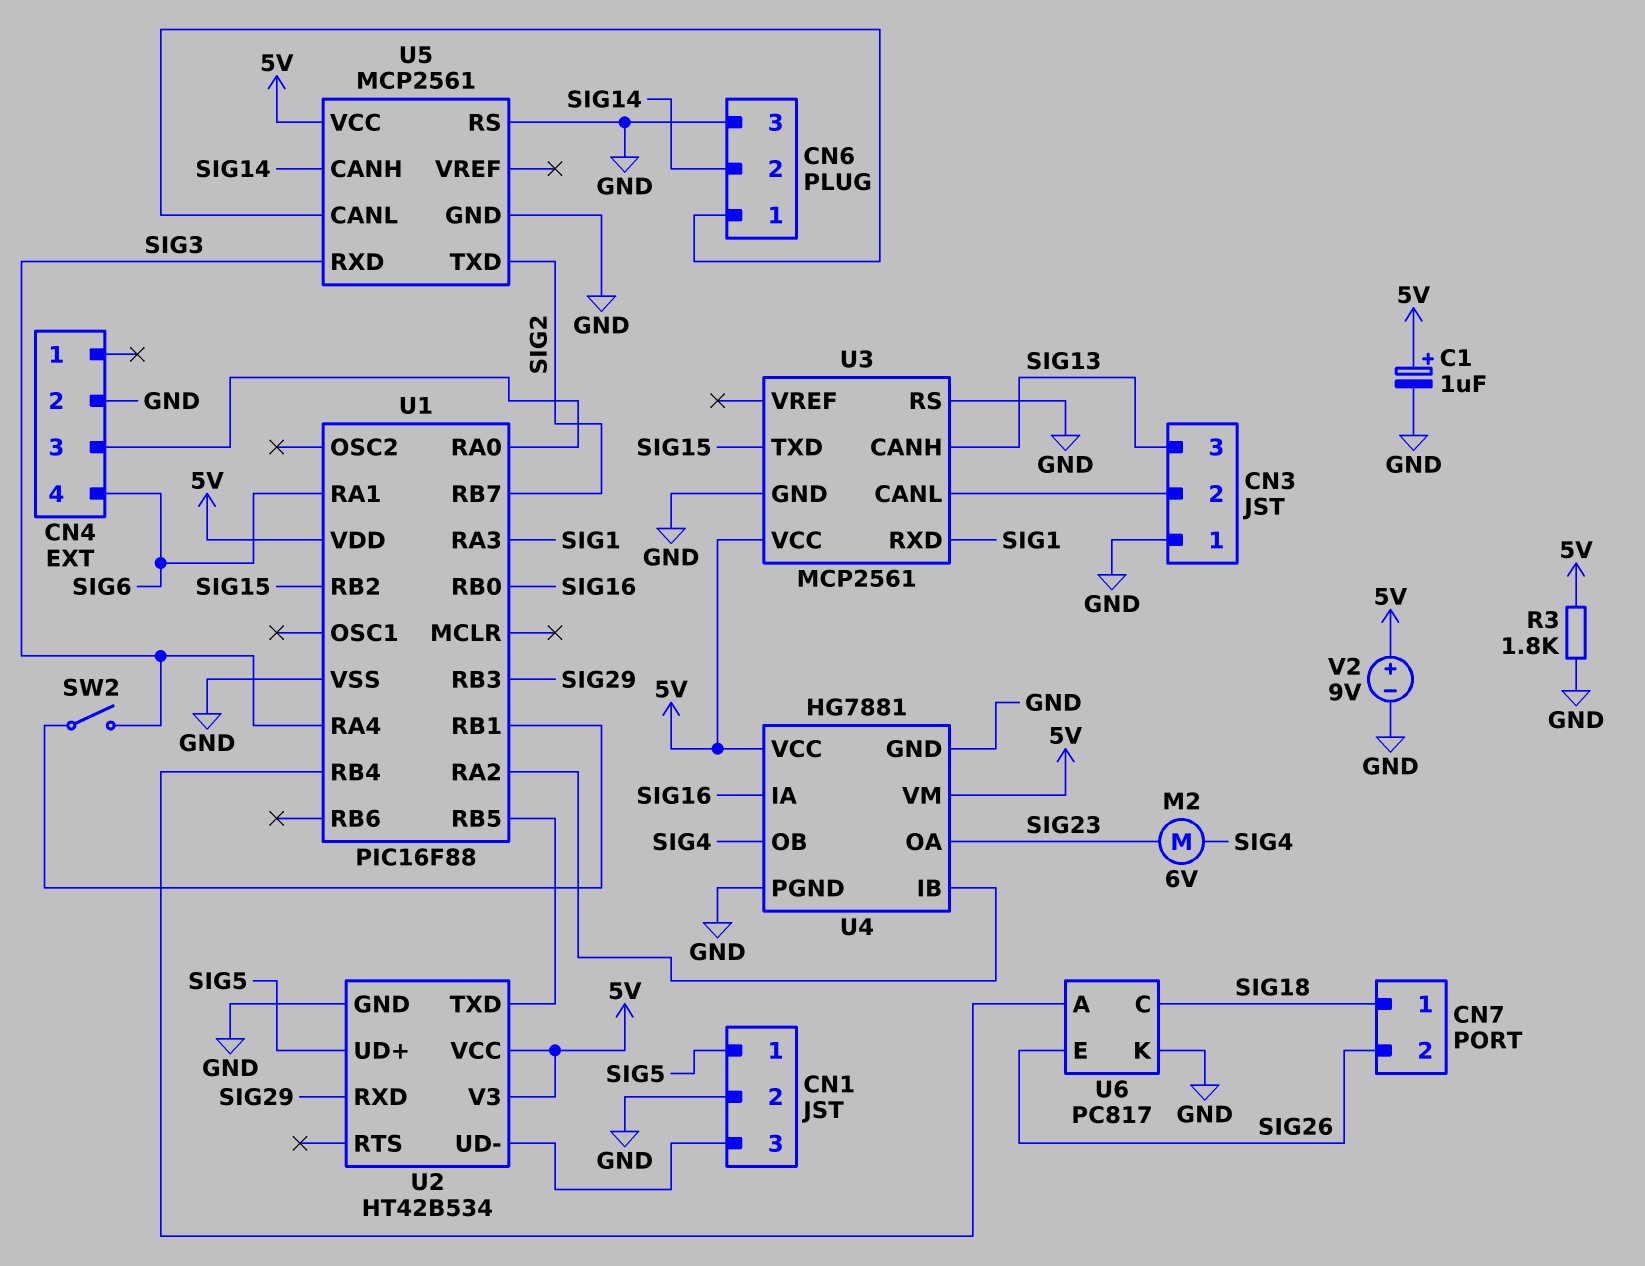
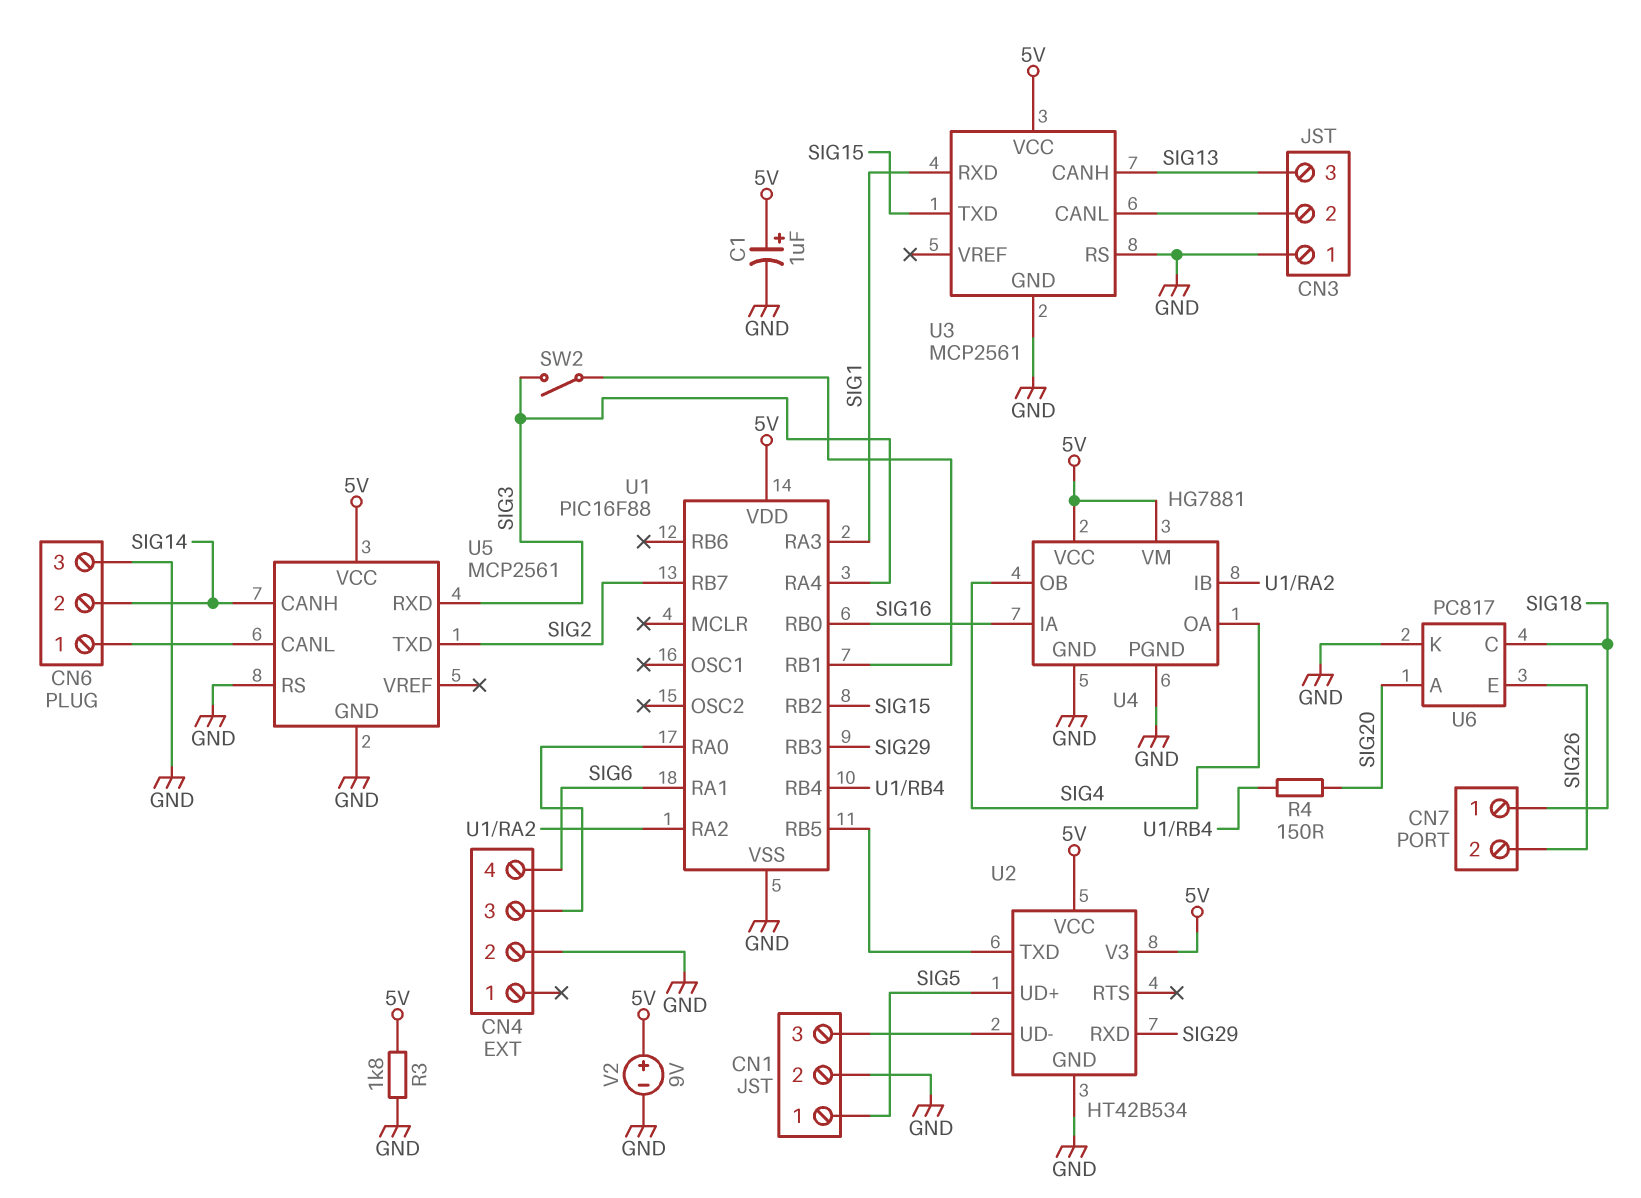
M2: motor 6V (SIG4, SIG23) -> none
R4: none -> 150 (SIG20, U1/RB4)
U4 pin OA: SIG23 -> SIG4
U6 pin A: U1/RB4 -> SIG20

